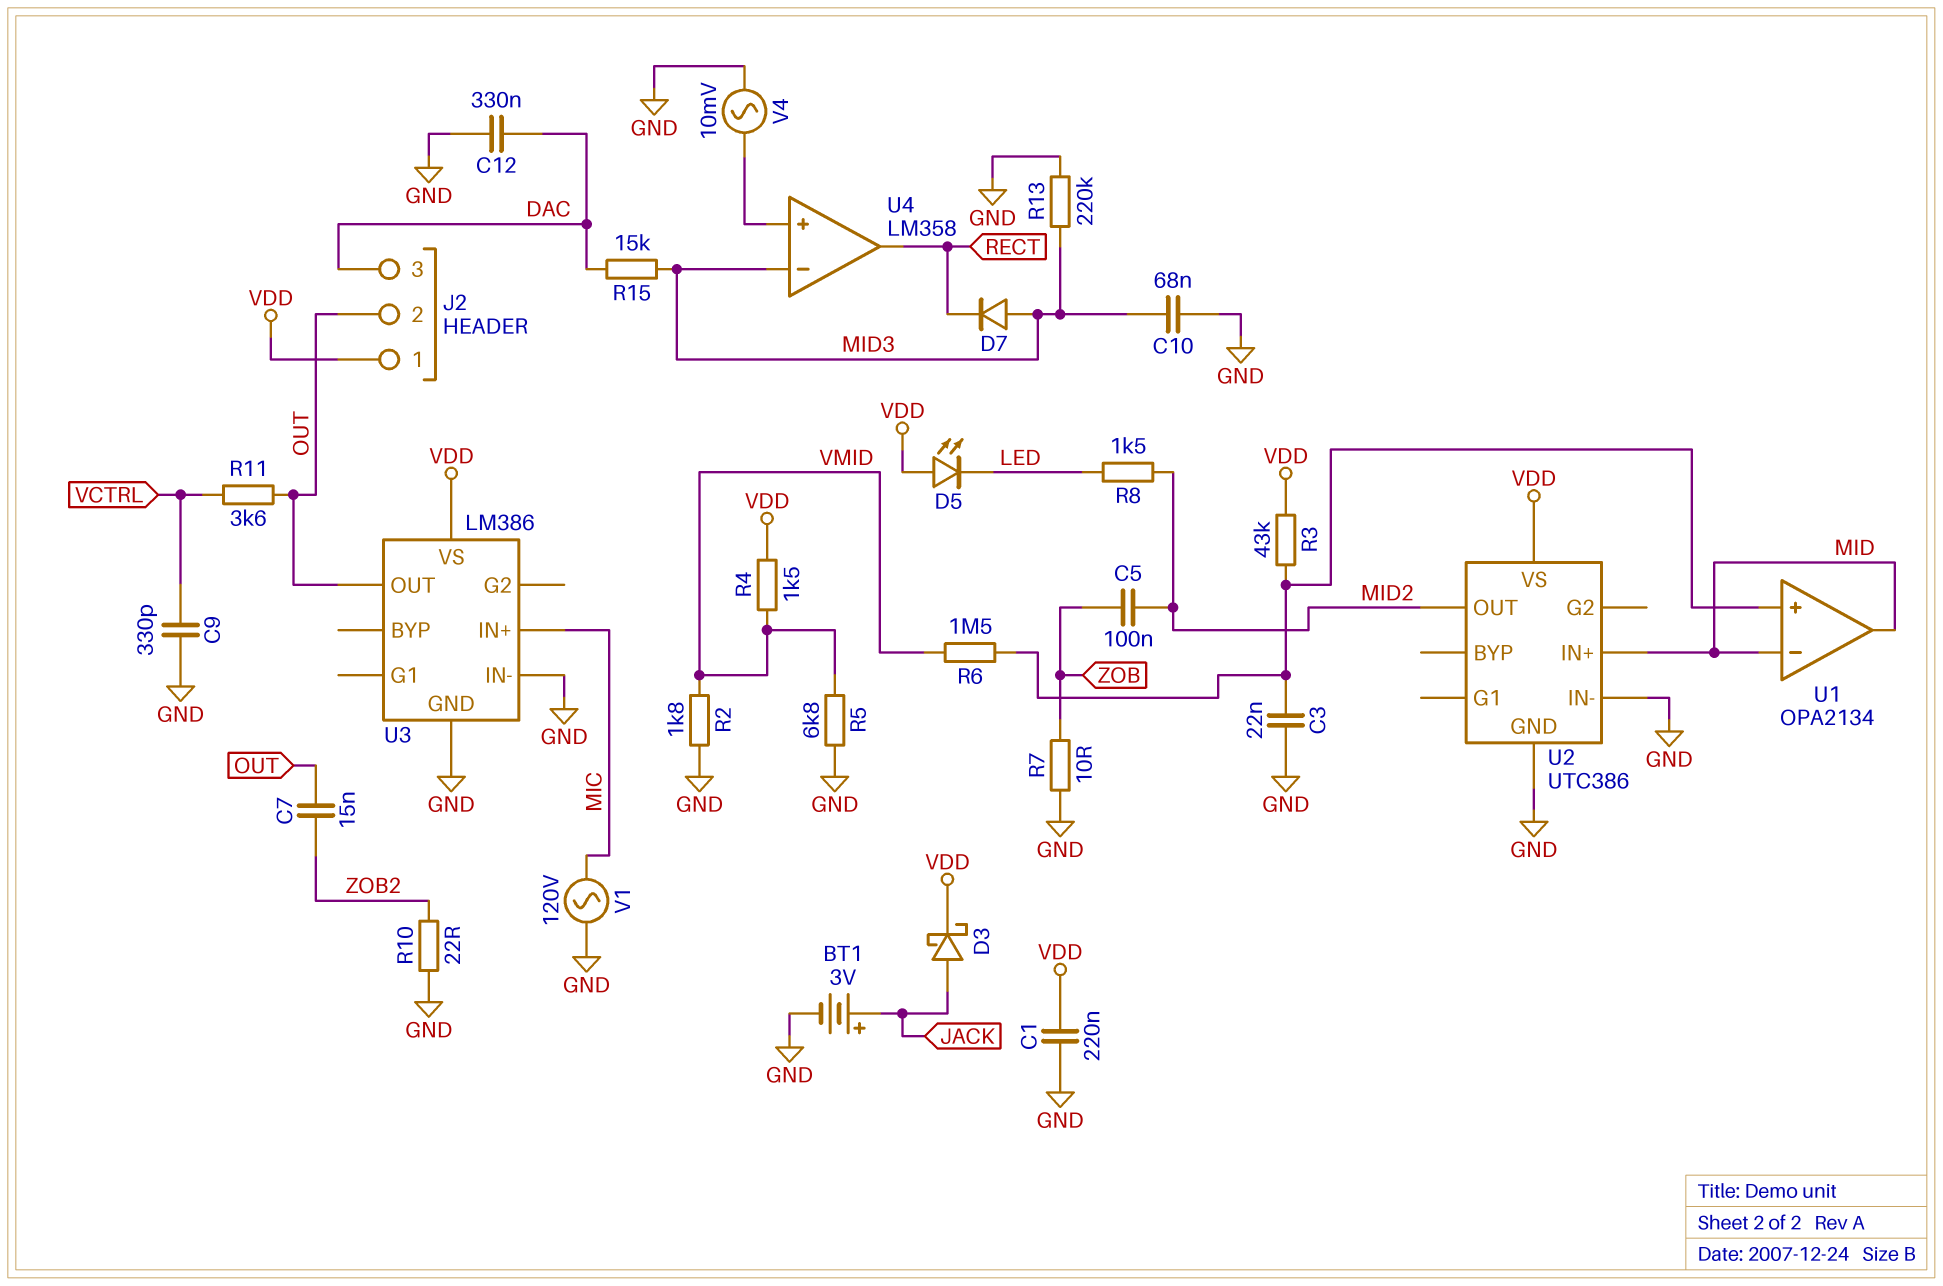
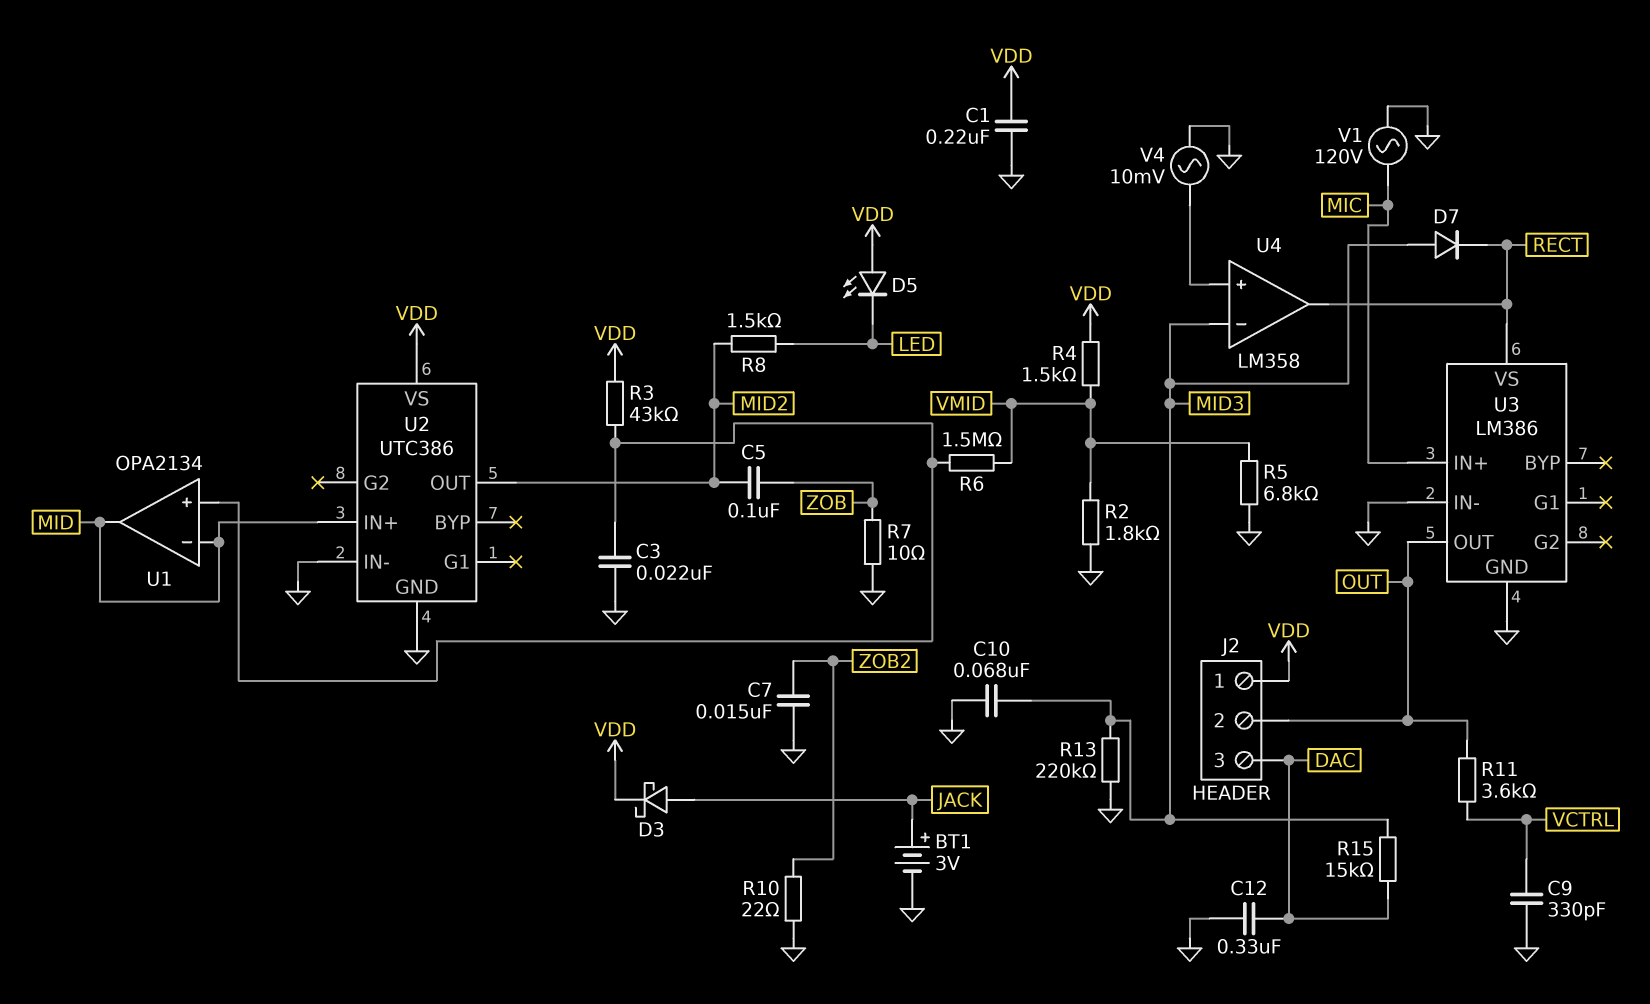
C7: 15nF (OUT, ZOB2) -> 15nF (GND, ZOB2)
U3 pin VS: VDD -> RECT

